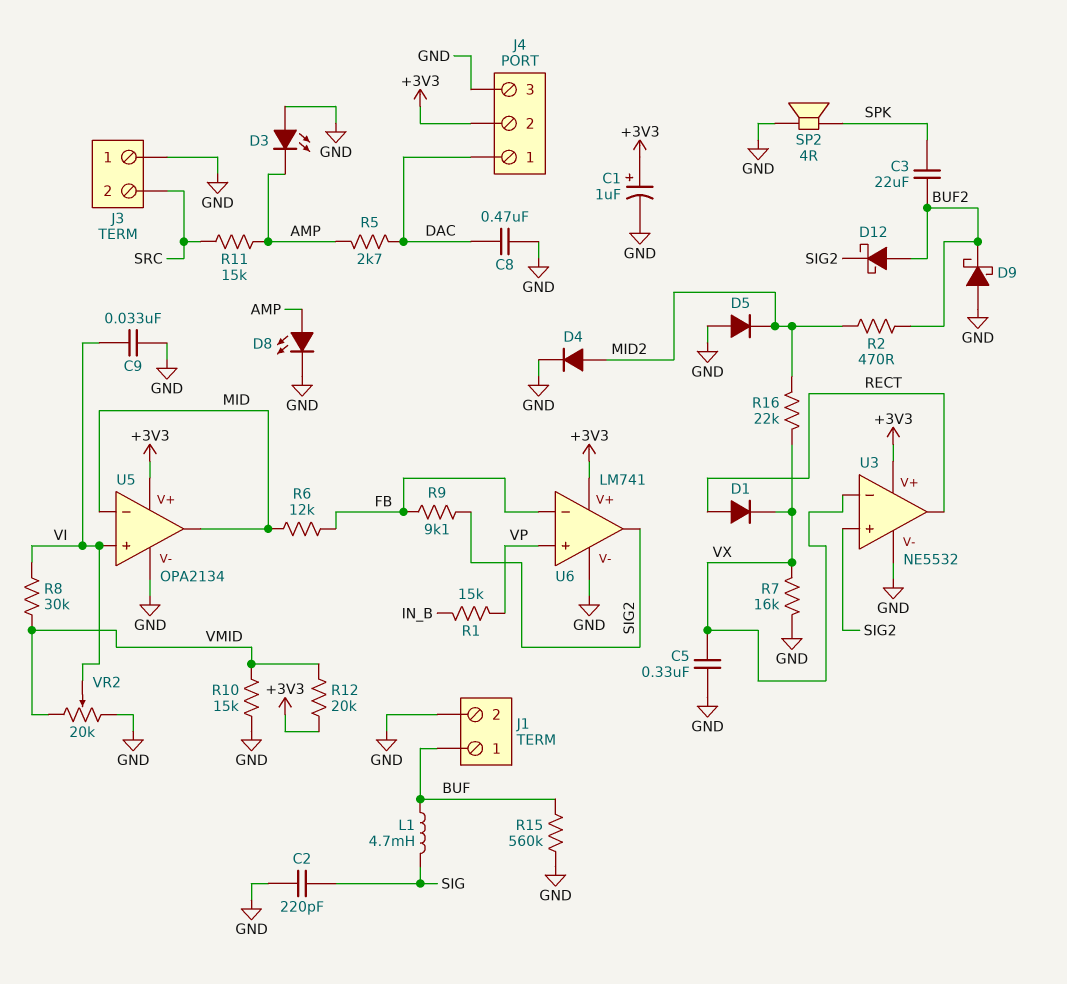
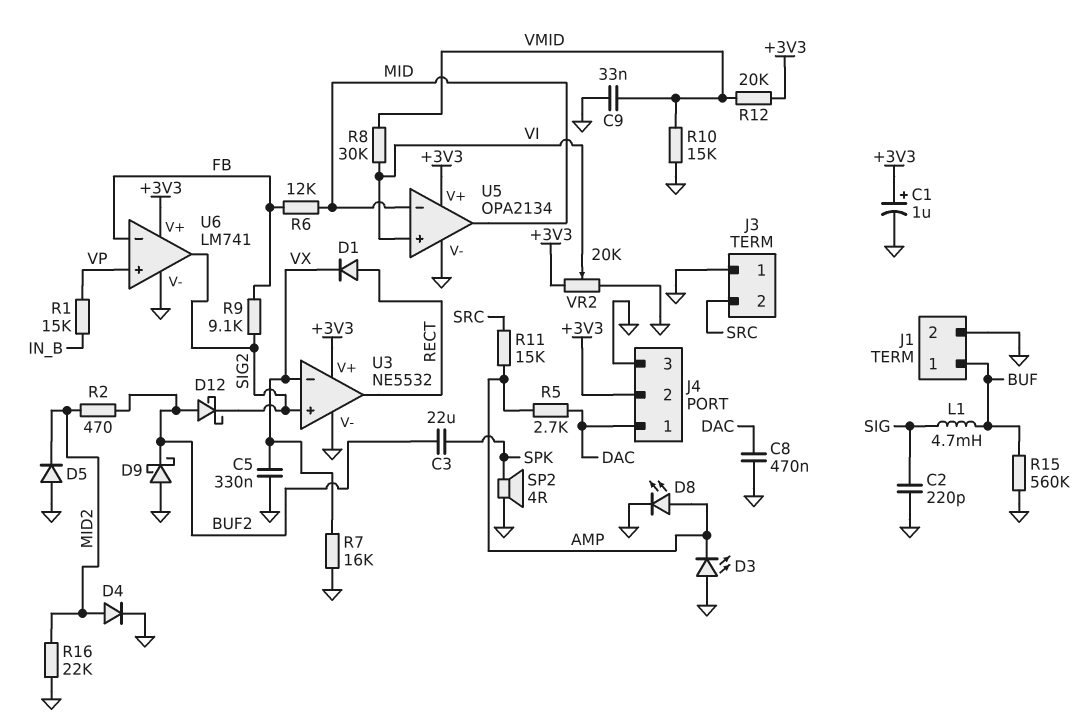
C9: 33nF (GND, VI) -> 33nF (GND, VMID)
R16: 22k (MID2, VX) -> 22k (GND, MID2)
VR2: 20k (GND, VMID, wiper VI) -> 20k (+3V3, GND, wiper VI)

